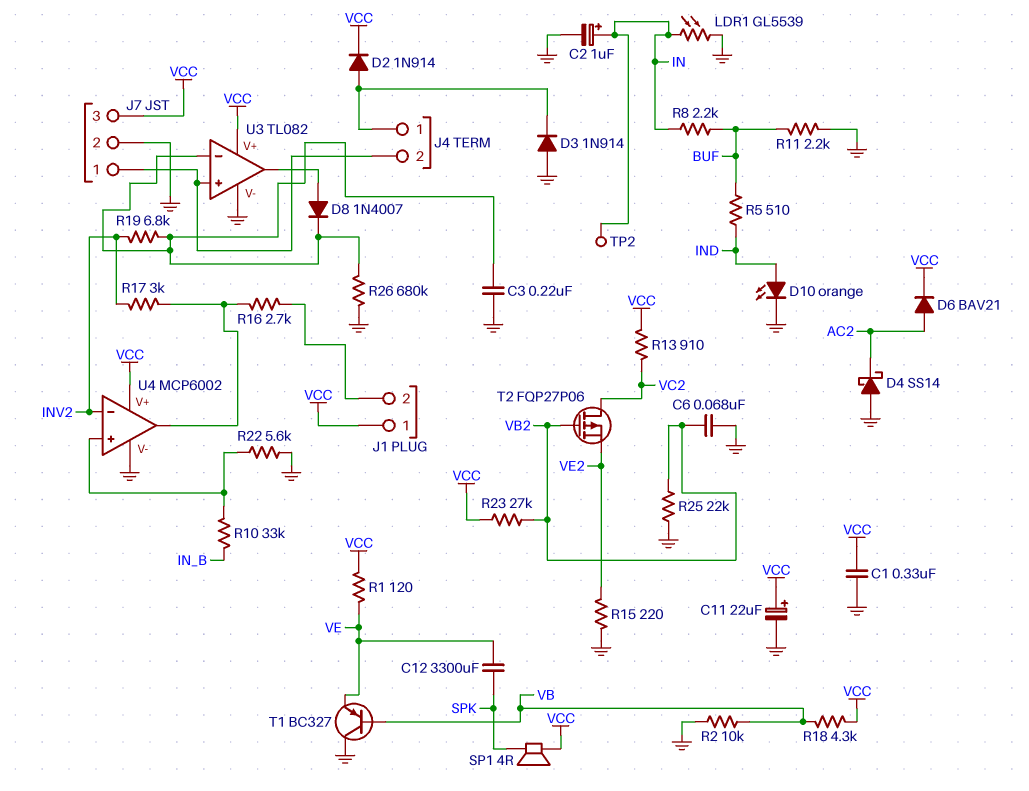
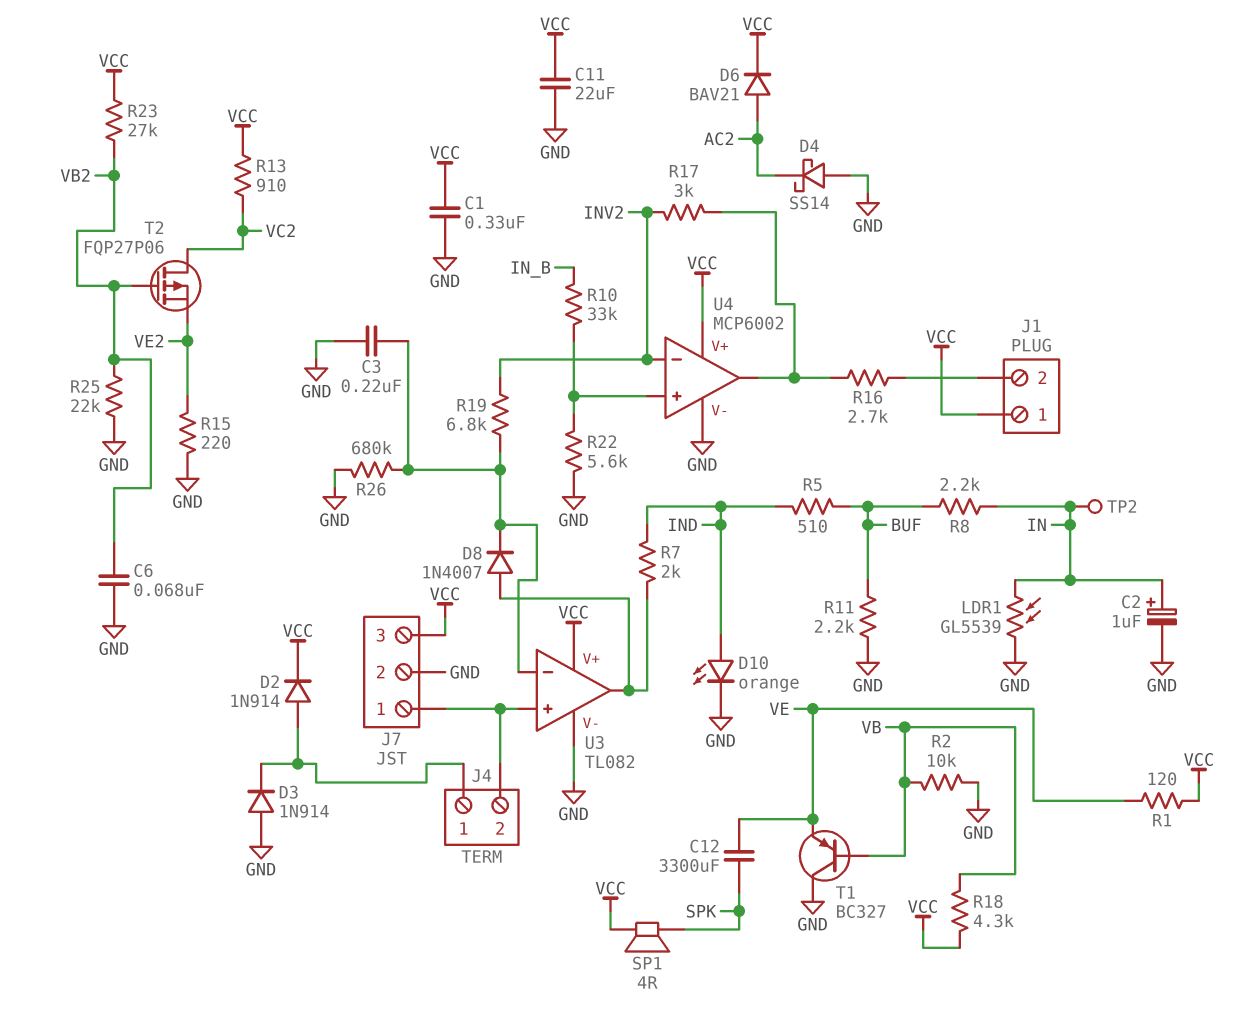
C11: 22uF (plus VCC, minus GND) -> 22uF (GND, VCC)
R7: none -> 2k (IND, U3/out)

